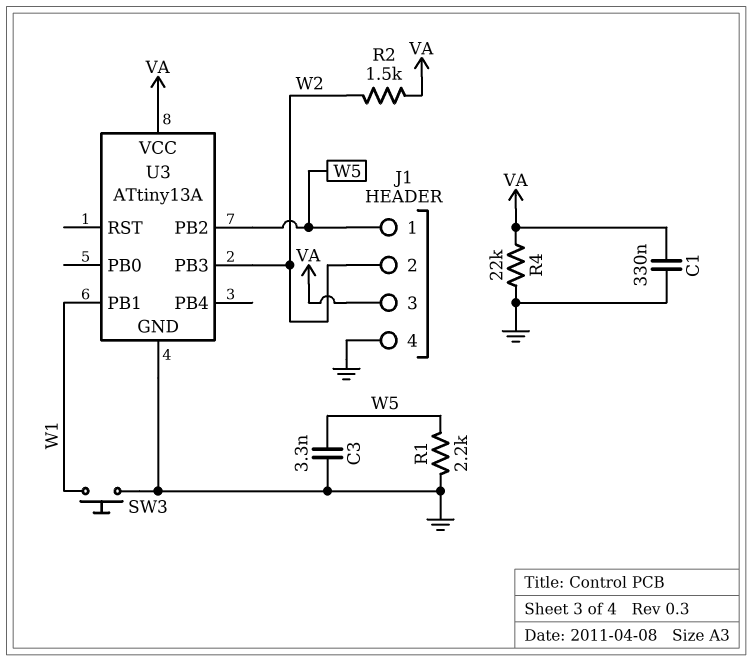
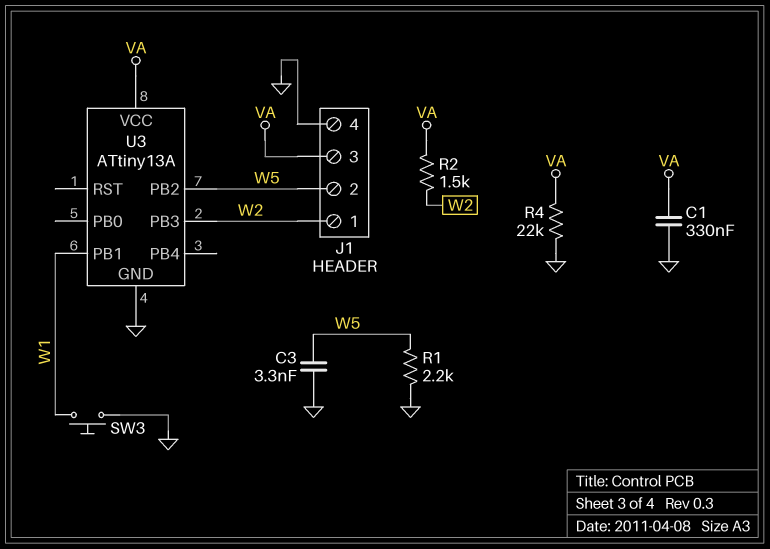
J1 pin 1: W5 -> W2
J1 pin 2: W2 -> W5

